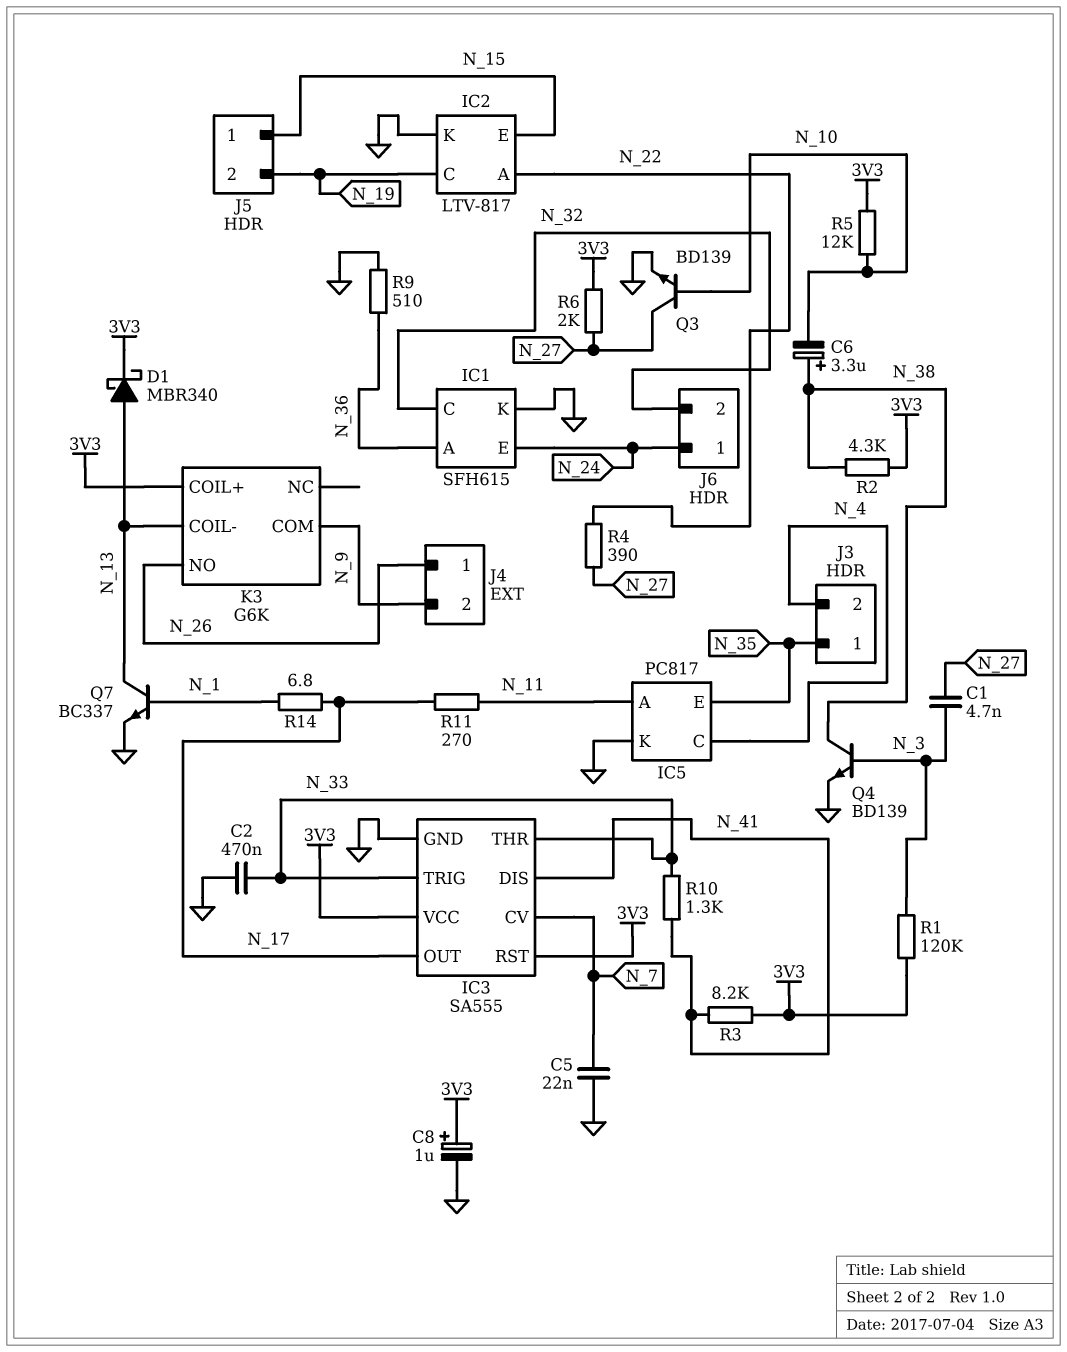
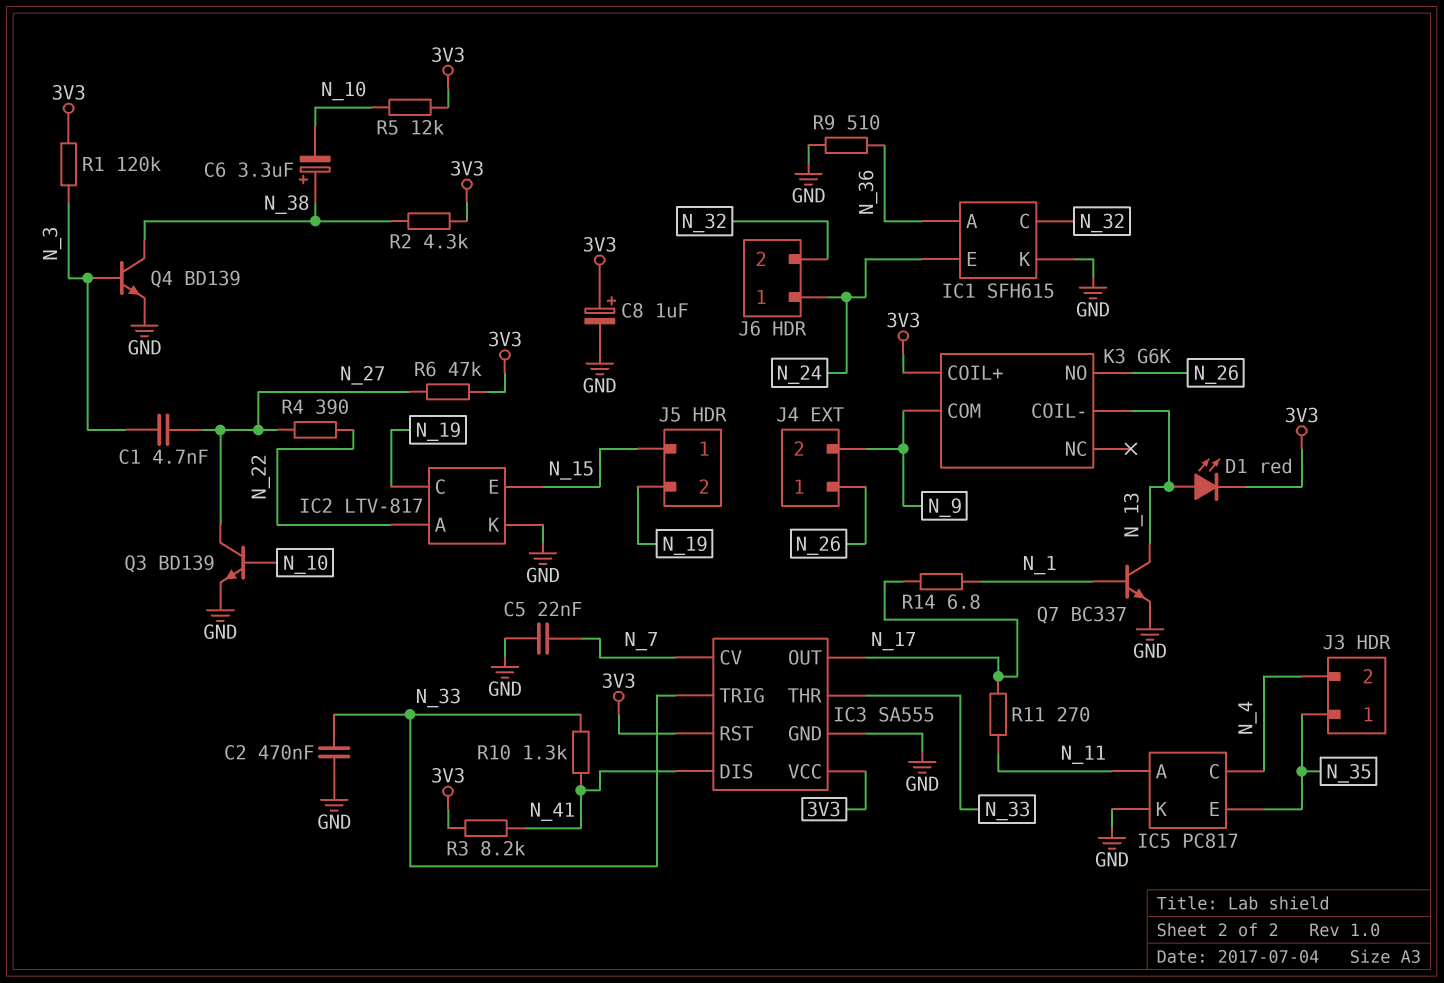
D1: schottky MBR340 (A N_13, K 3V3) -> LED red (A N_13, K 3V3)
R6: 2k (3V3, N_27) -> 47k (3V3, N_27)

